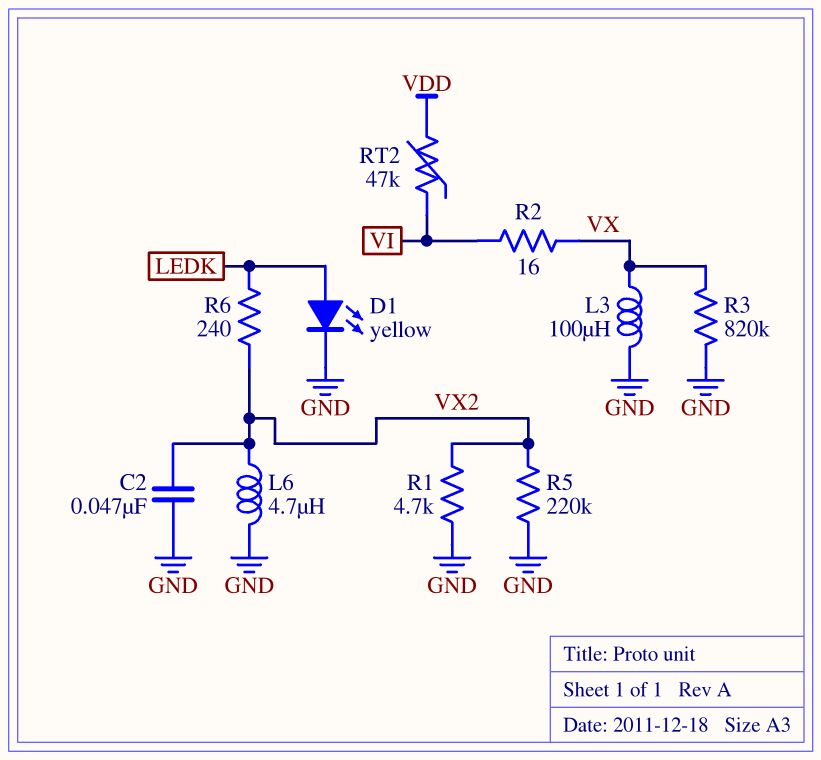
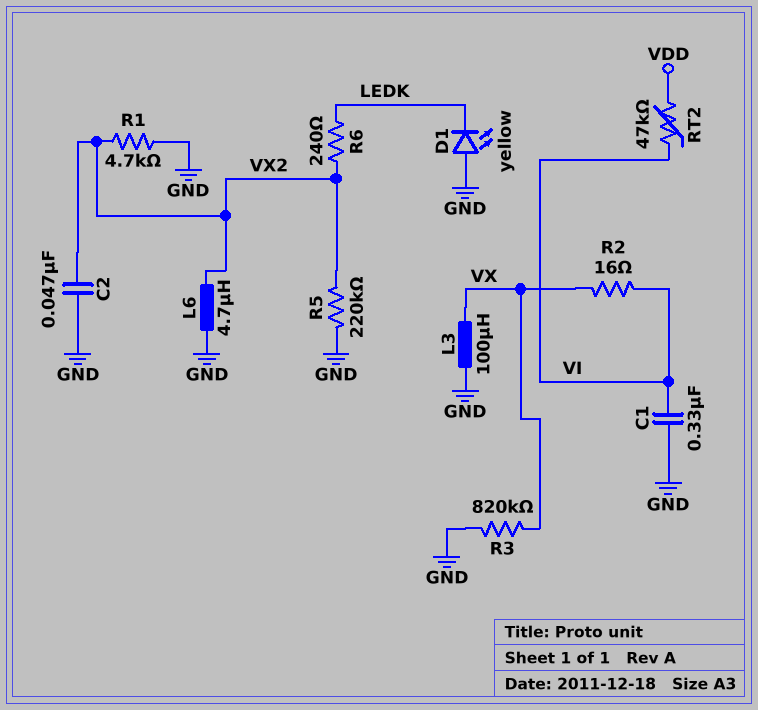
C1: none -> 330nF (GND, VI)
D1: LED yellow (A LEDK, K GND) -> LED yellow (A GND, K LEDK)

